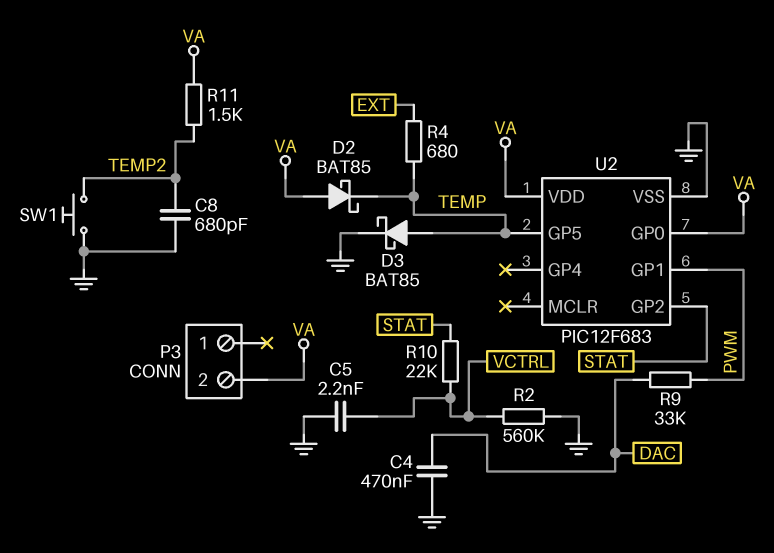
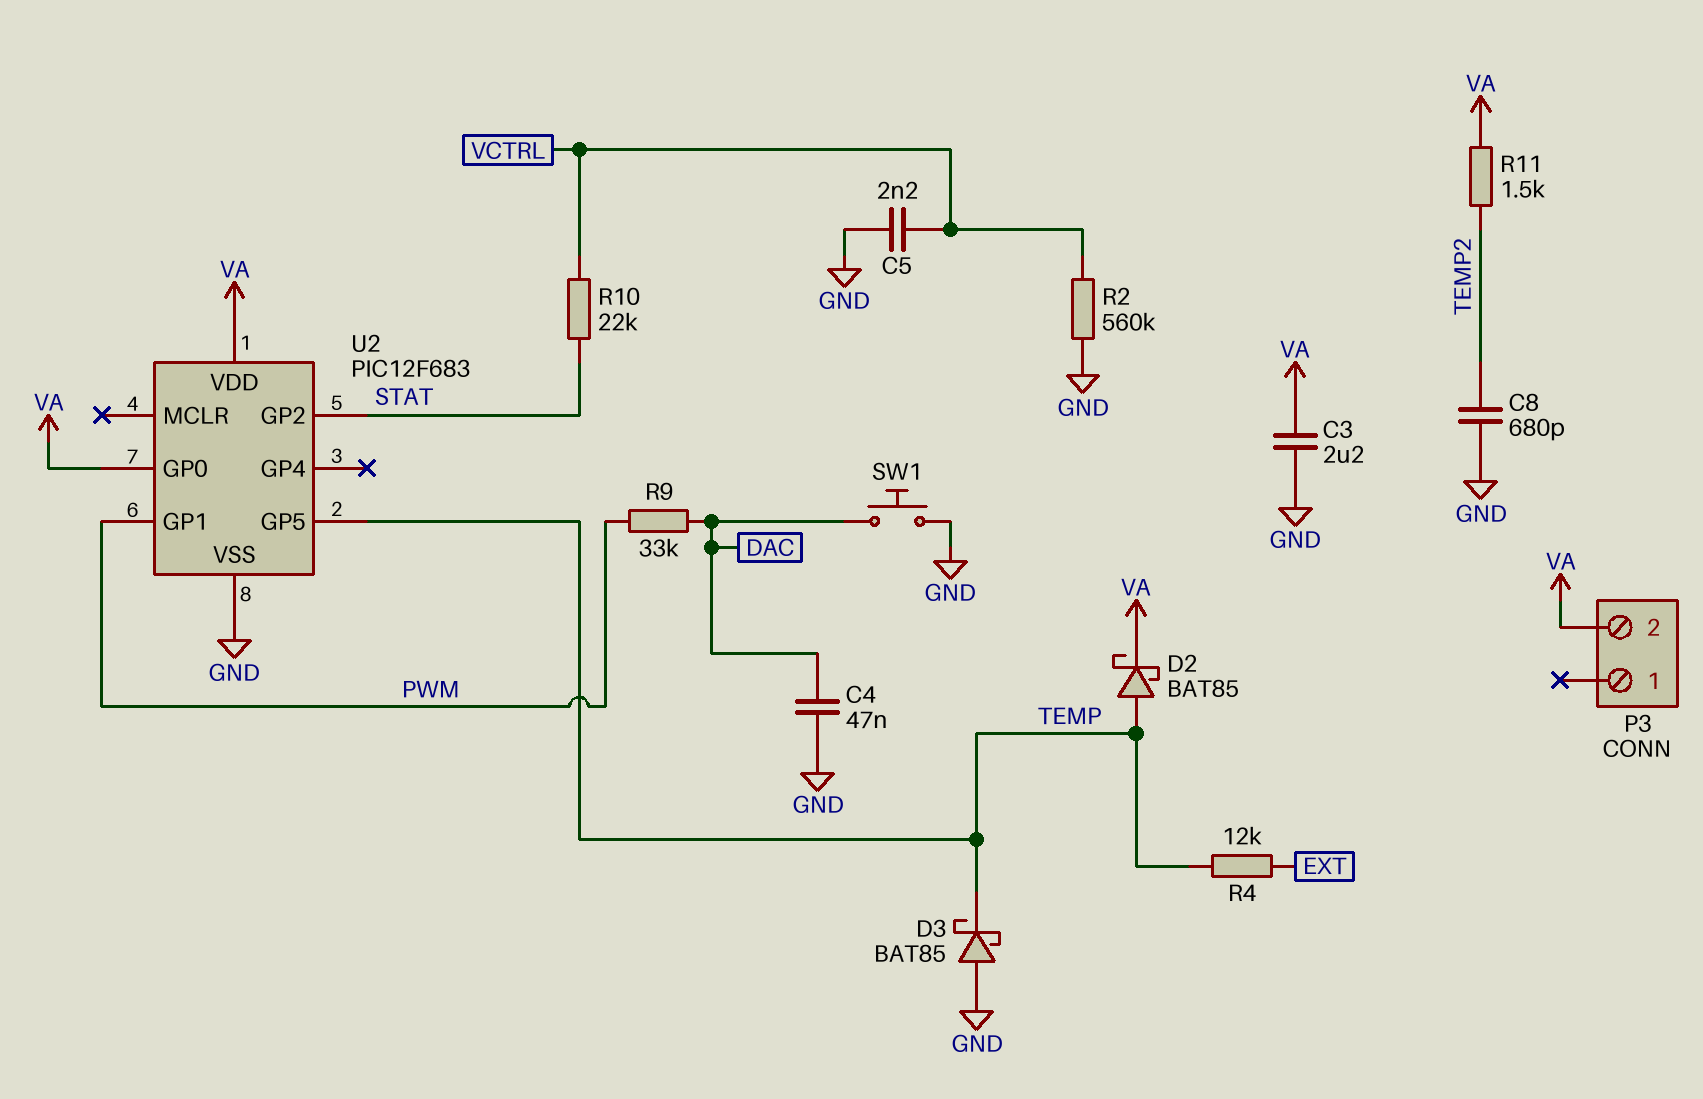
C3: none -> 2.2uF (GND, VA)
C4: 470nF (DAC, GND) -> 47nF (DAC, GND)
D2: schottky BAT85 (A VA, K TEMP) -> schottky BAT85 (A TEMP, K VA)
D3: schottky BAT85 (A TEMP, K GND) -> schottky BAT85 (A GND, K TEMP)
R4: 680 (EXT, TEMP) -> 12k (EXT, TEMP)
SW1: button (GND, TEMP2) -> button (DAC, GND)

